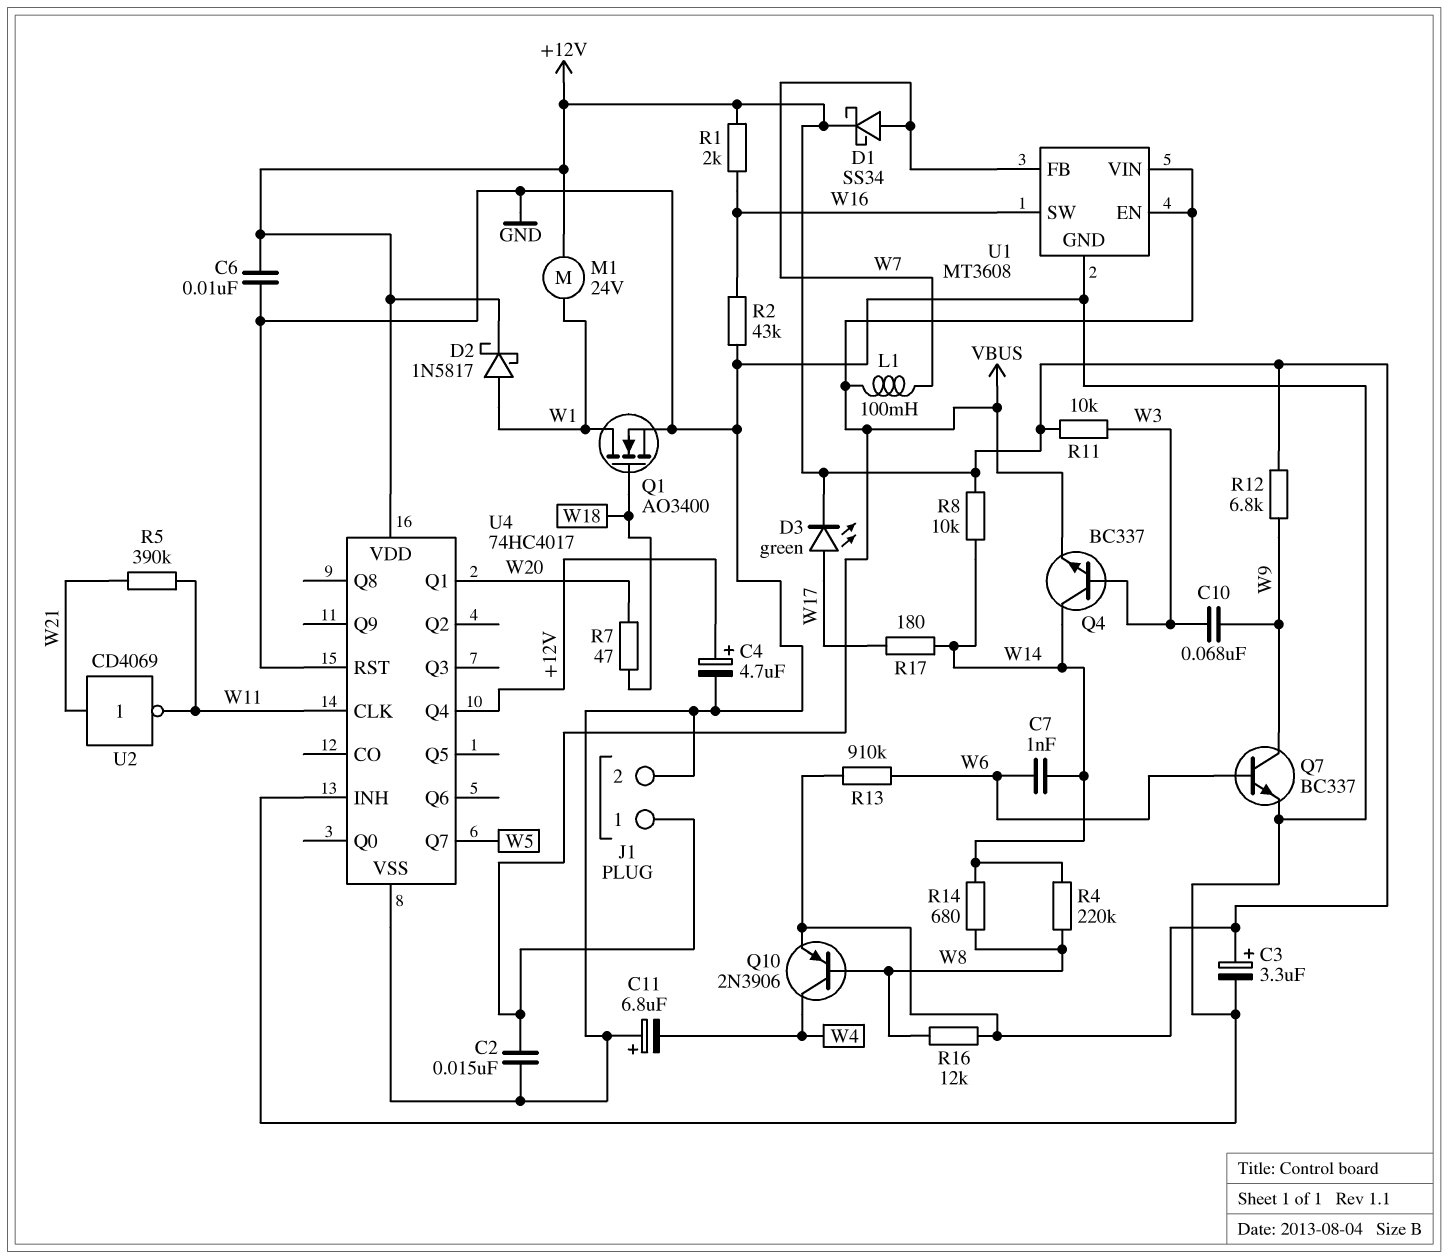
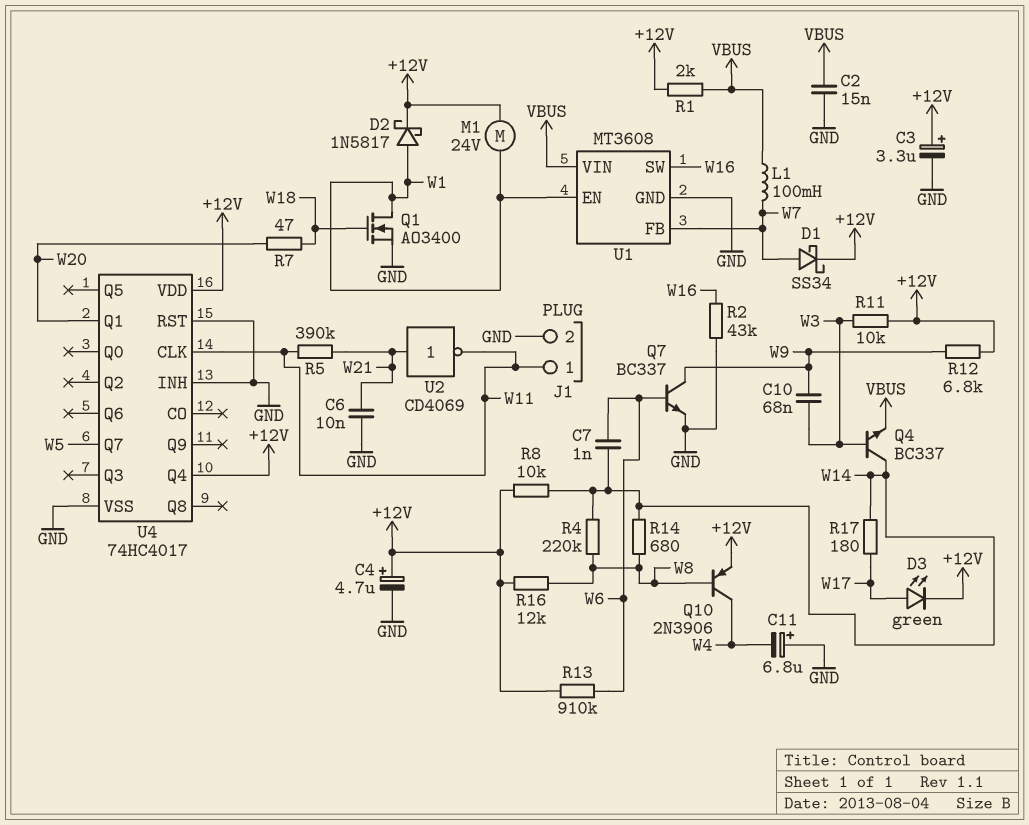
C6: 10nF (+12V, GND) -> 10nF (GND, W21)
J1 pin 1: VBUS -> W11
R1: 2k (+12V, W16) -> 2k (+12V, VBUS)
U1 pin EN: VBUS -> W1

